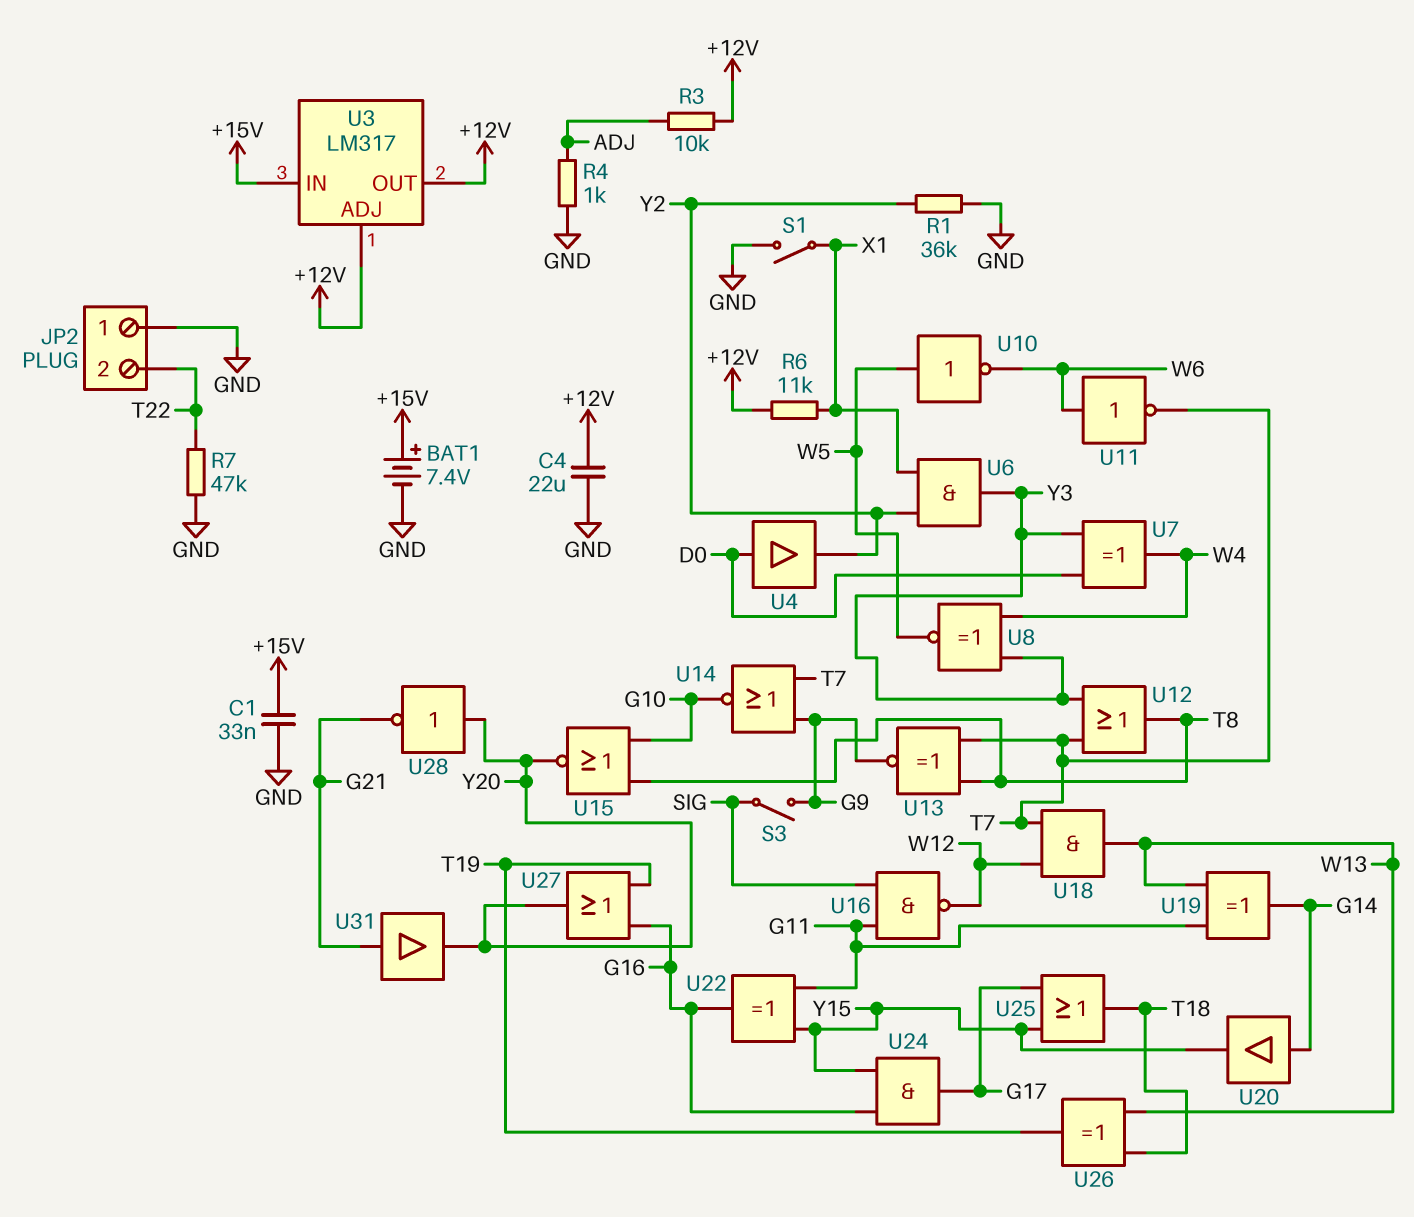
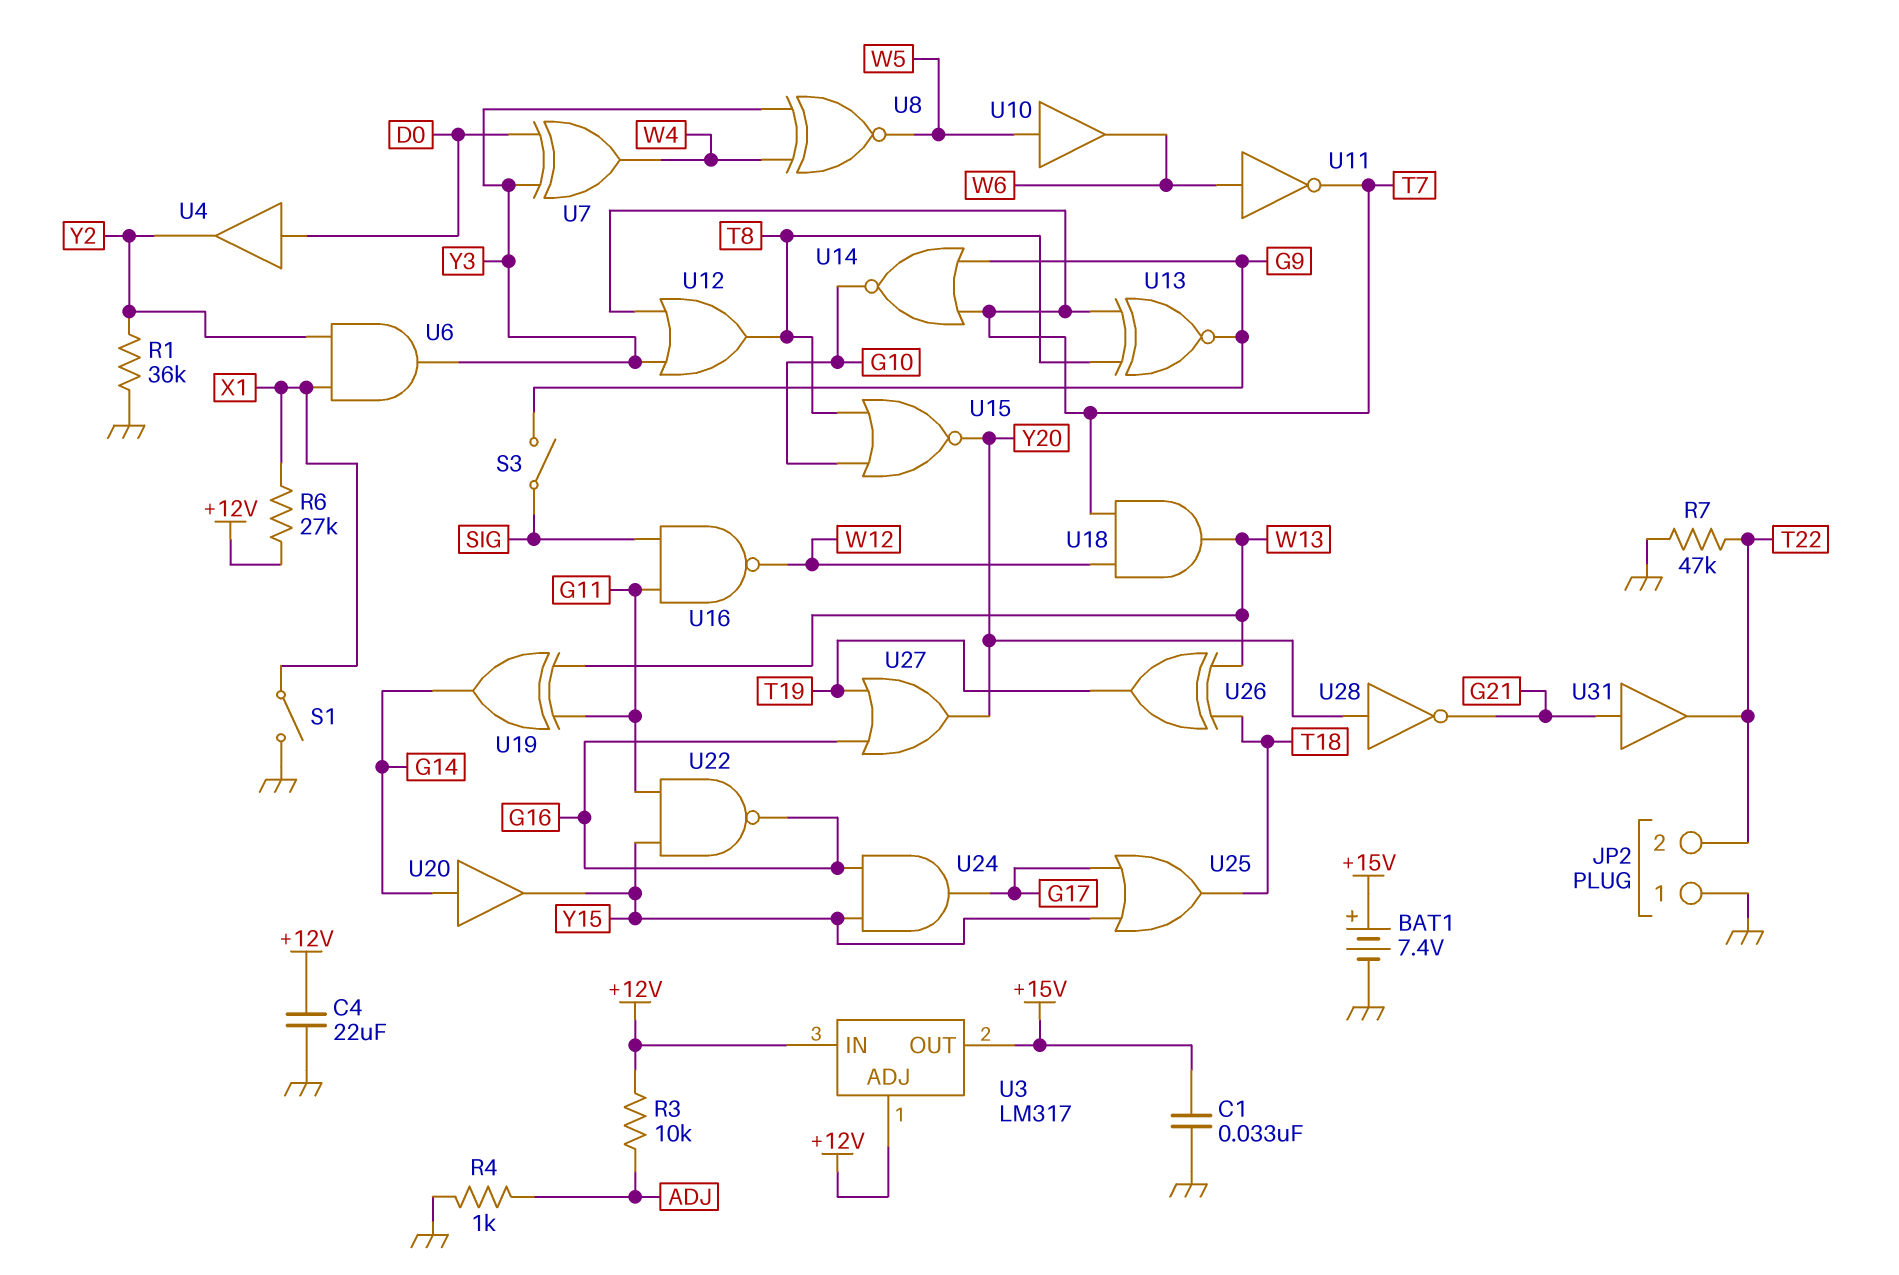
R6: 11k (+12V, X1) -> 27k (+12V, X1)
U3 pin IN: +15V -> +12V
U3 pin OUT: +12V -> +15V
U10: NOT (in W5, out W6) -> buffer (in W5, out W6)
U22: XOR (in G11, in Y15, out G16) -> NAND (in G11, in Y15, out G16)
U31: buffer (in G21, out Y20) -> buffer (in G21, out T22)

